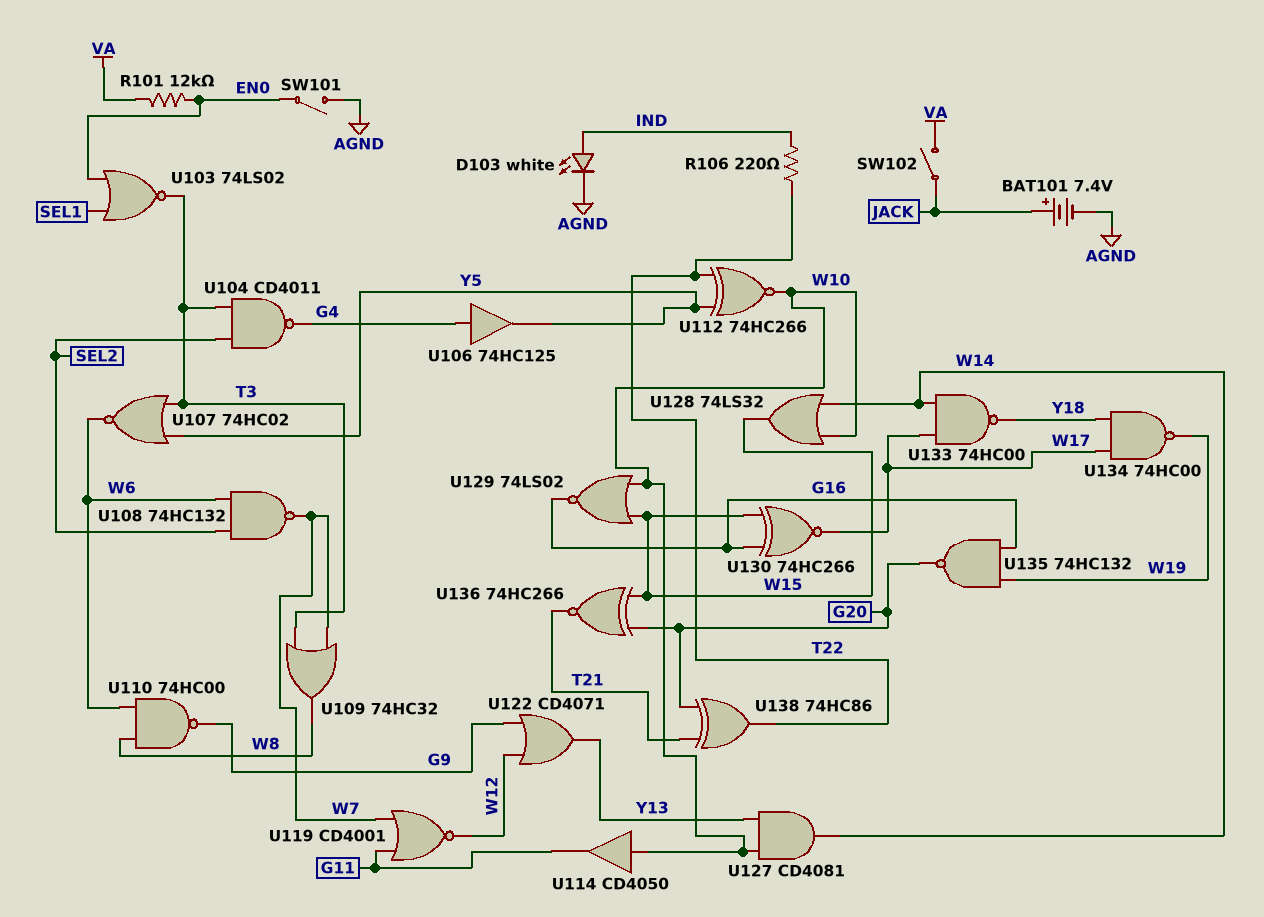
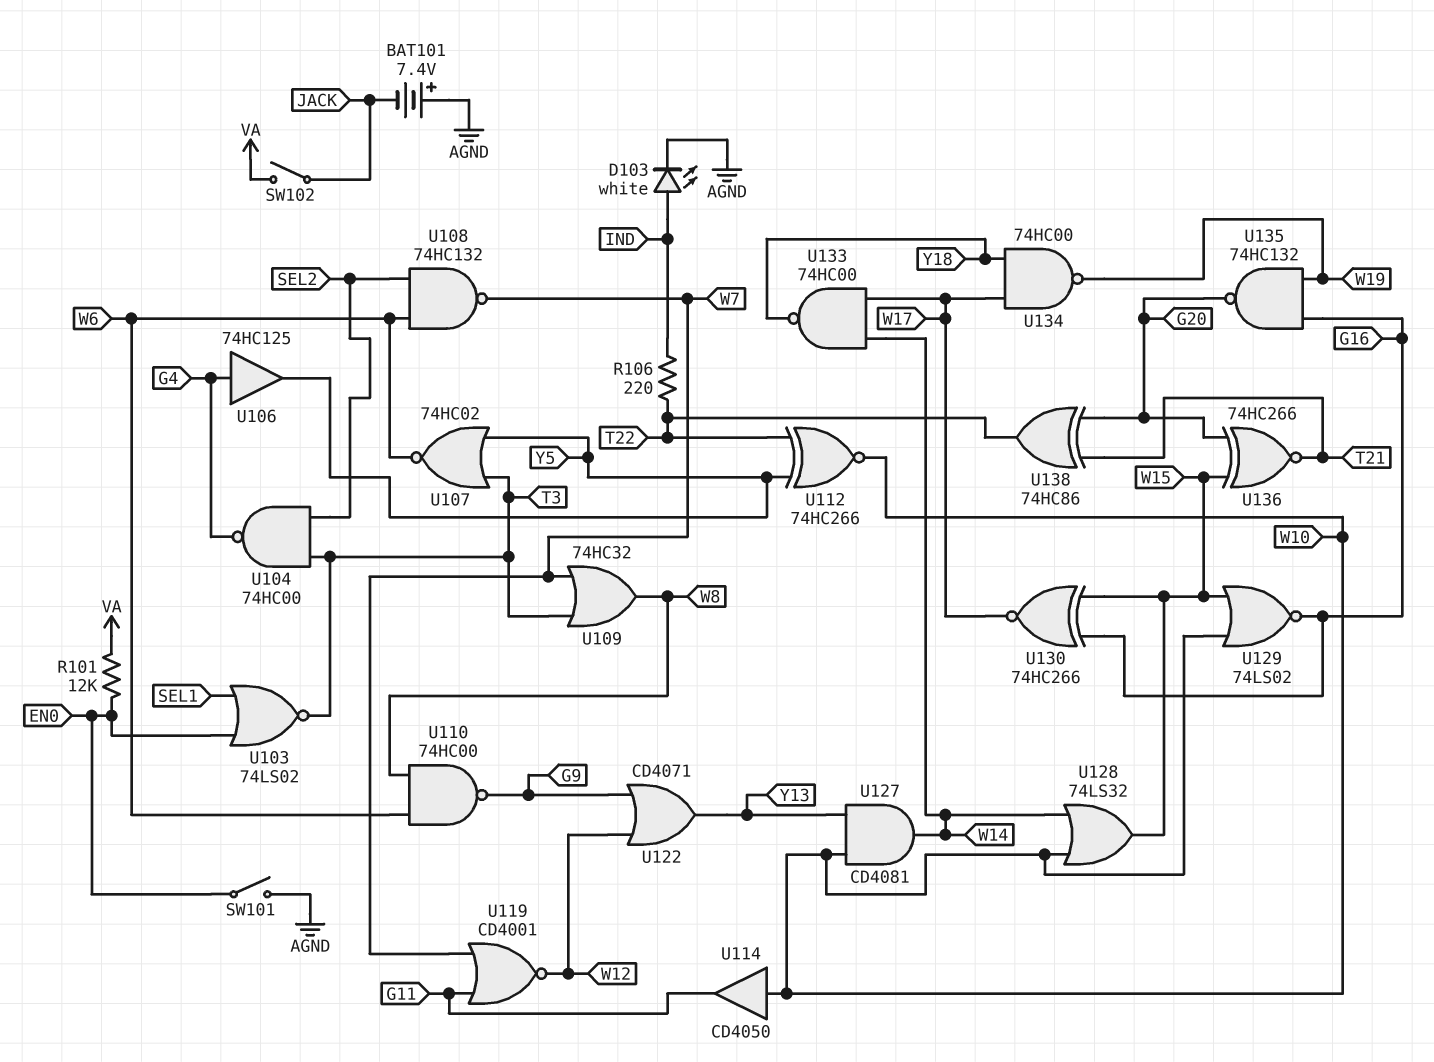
BAT101: 7.4V (plus JACK, minus AGND) -> 7.4V (plus AGND, minus JACK)
U104: NAND CD4011 (in SEL2, in T3, out G4) -> NAND 74HC00 (in SEL2, in T3, out G4)

